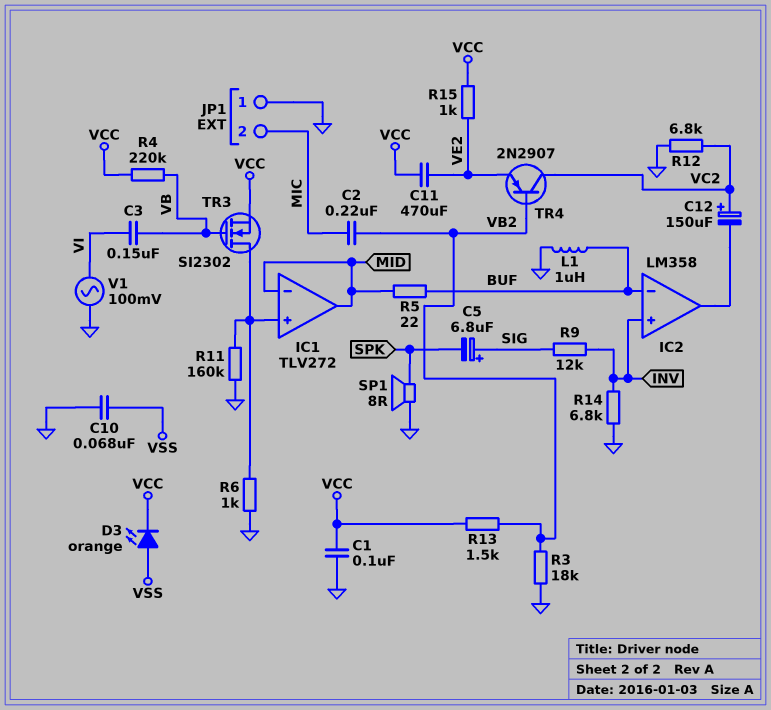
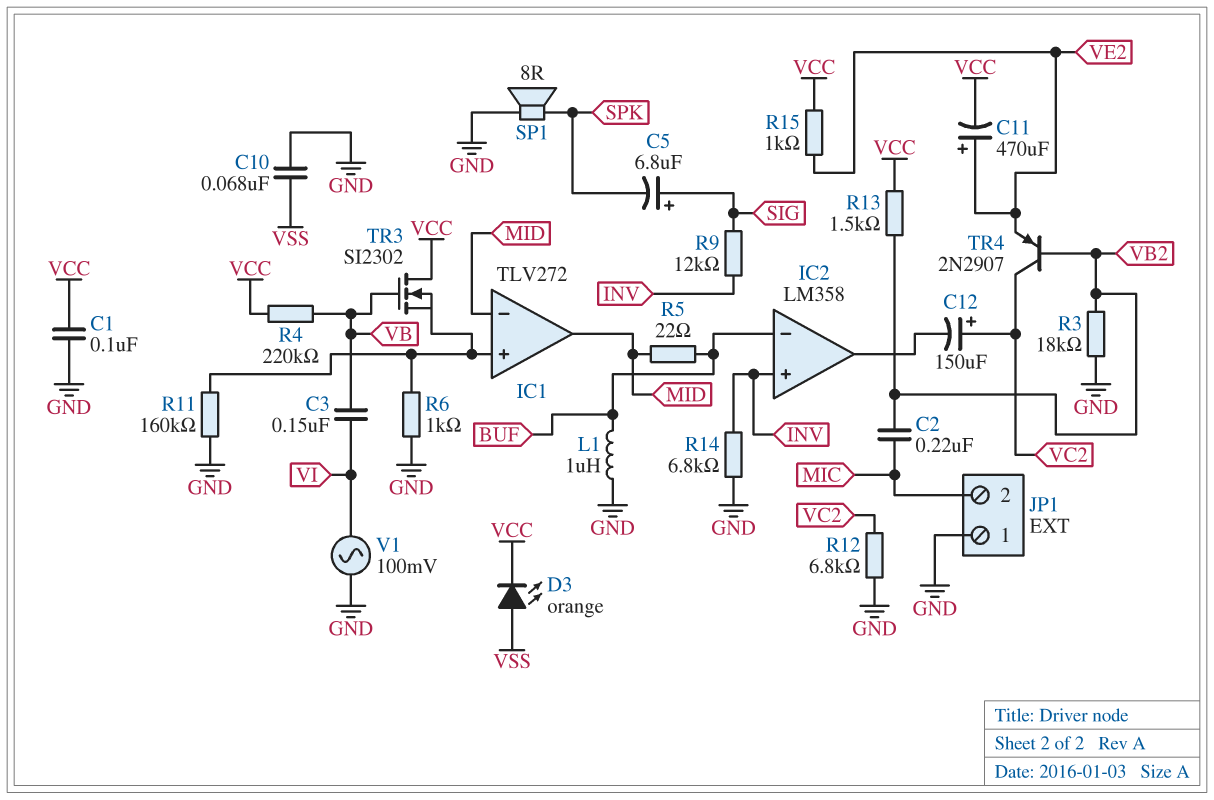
C11: 470uF (VCC, VE2) -> 470uF (plus VE2, minus VCC)
TR3: NMOS SI2302 (G VB, D IC1/in+, S VCC) -> NMOS SI2302 (G VB, D VCC, S IC1/in+)

